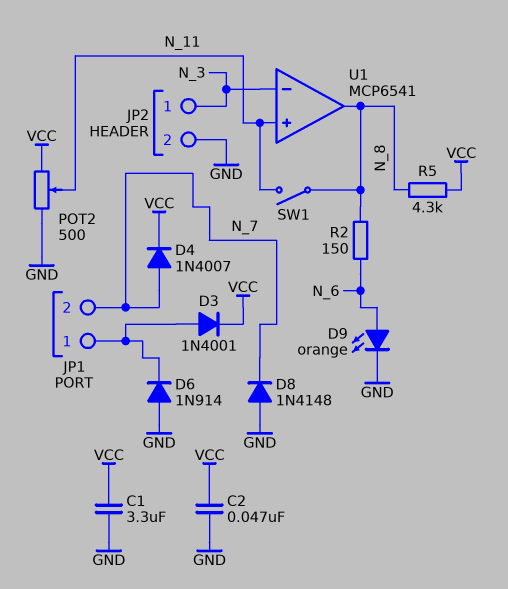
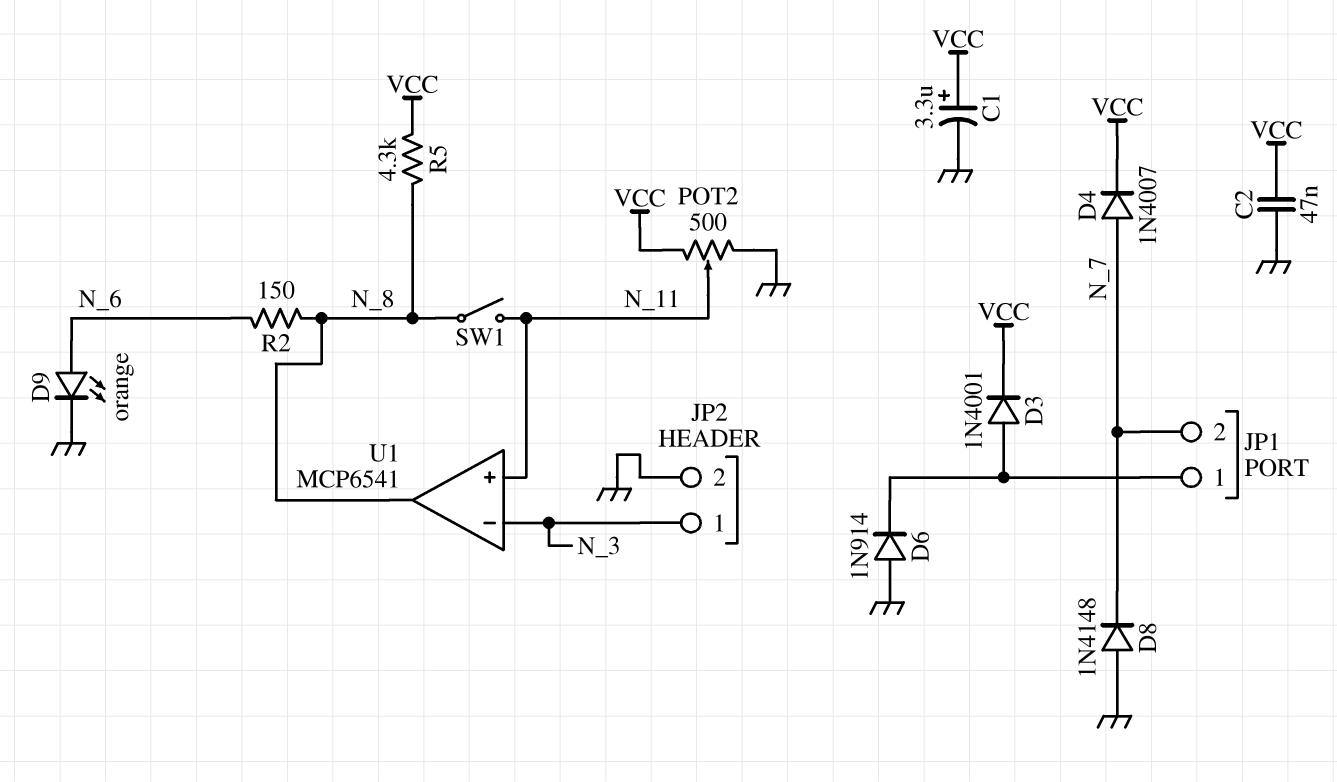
C1: 3.3uF (GND, VCC) -> 3.3uF (plus VCC, minus GND)

